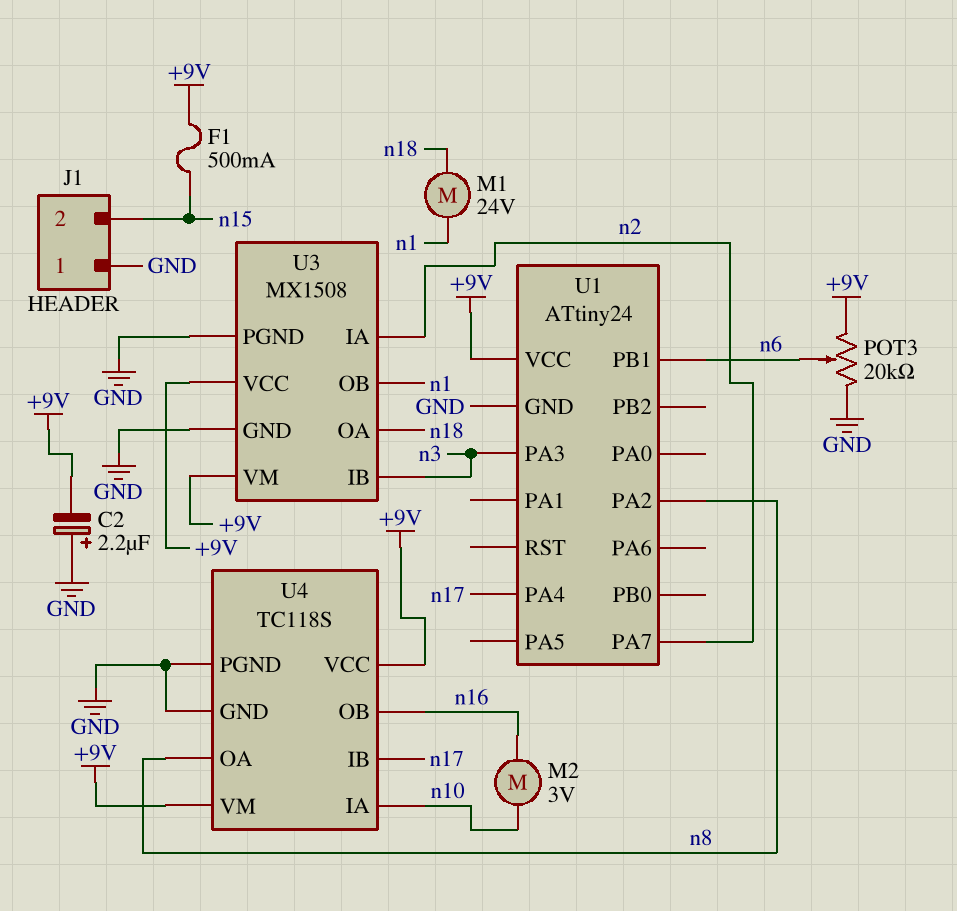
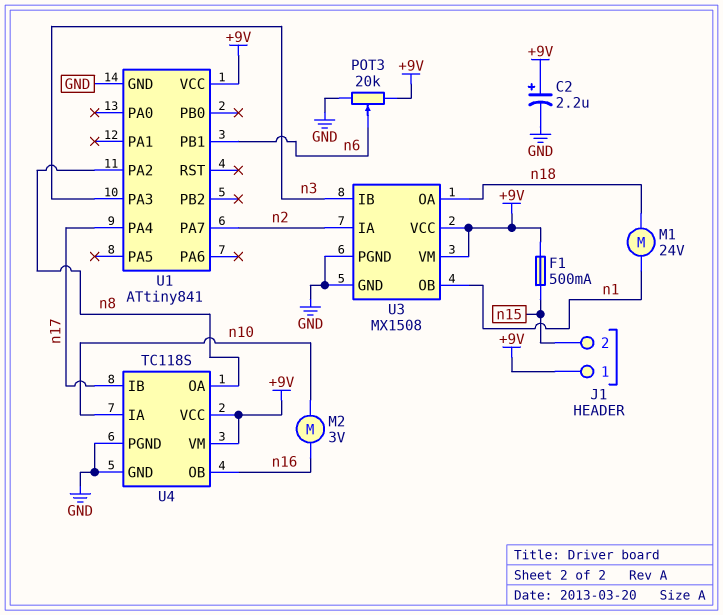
C2: 2.2uF (plus GND, minus +9V) -> 2.2uF (plus +9V, minus GND)
J1 pin 1: GND -> +9V
U1: ATtiny24 -> ATtiny841

